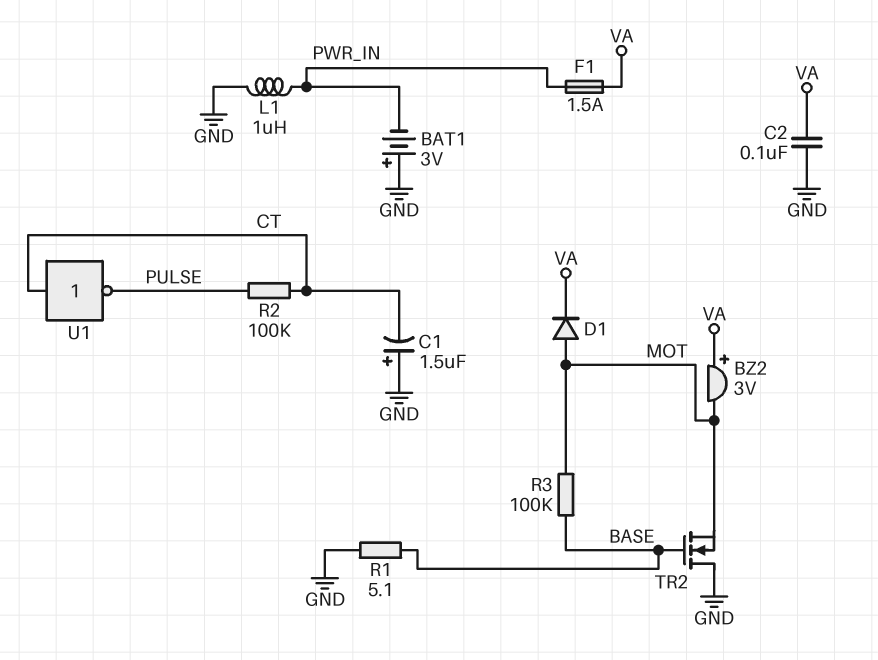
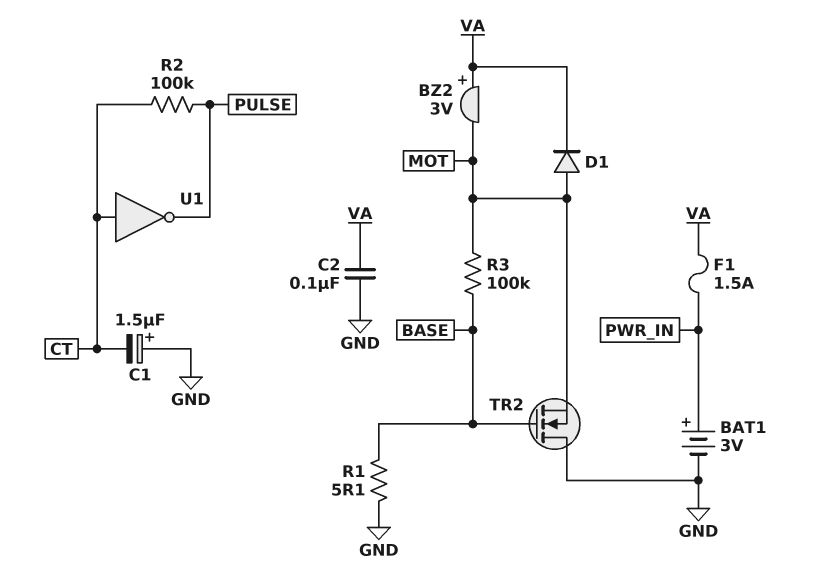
BAT1: 3V (plus GND, minus PWR_IN) -> 3V (plus PWR_IN, minus GND)
L1: 1uH (GND, PWR_IN) -> none

